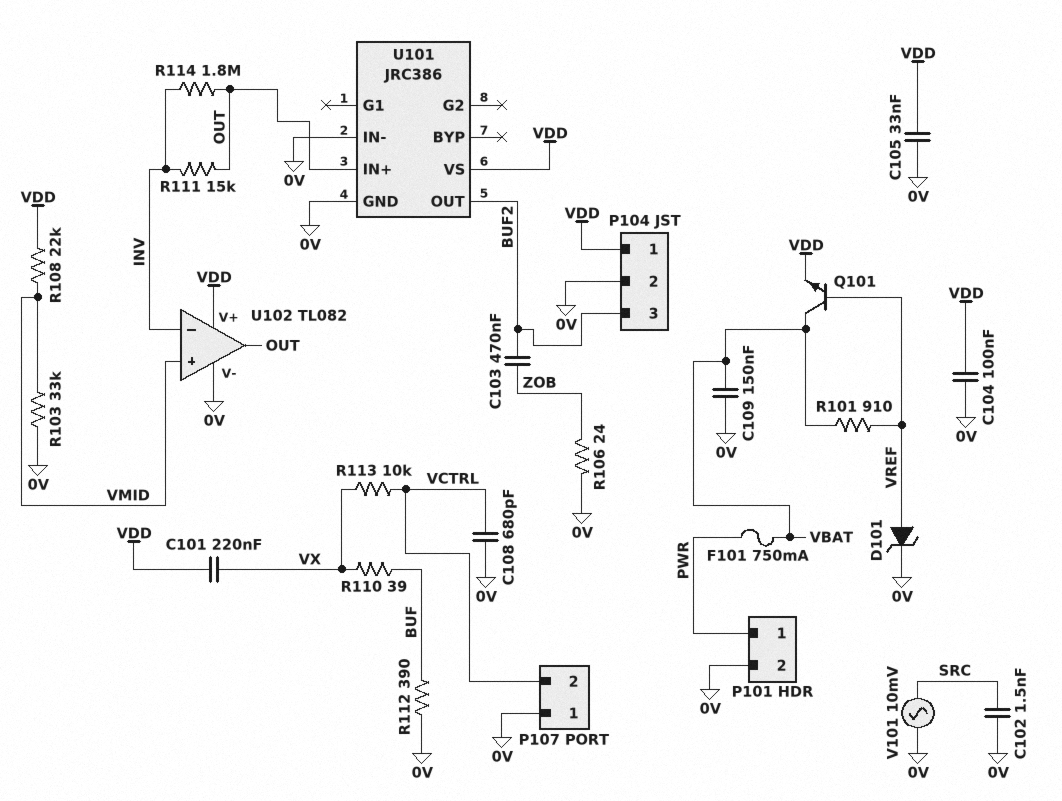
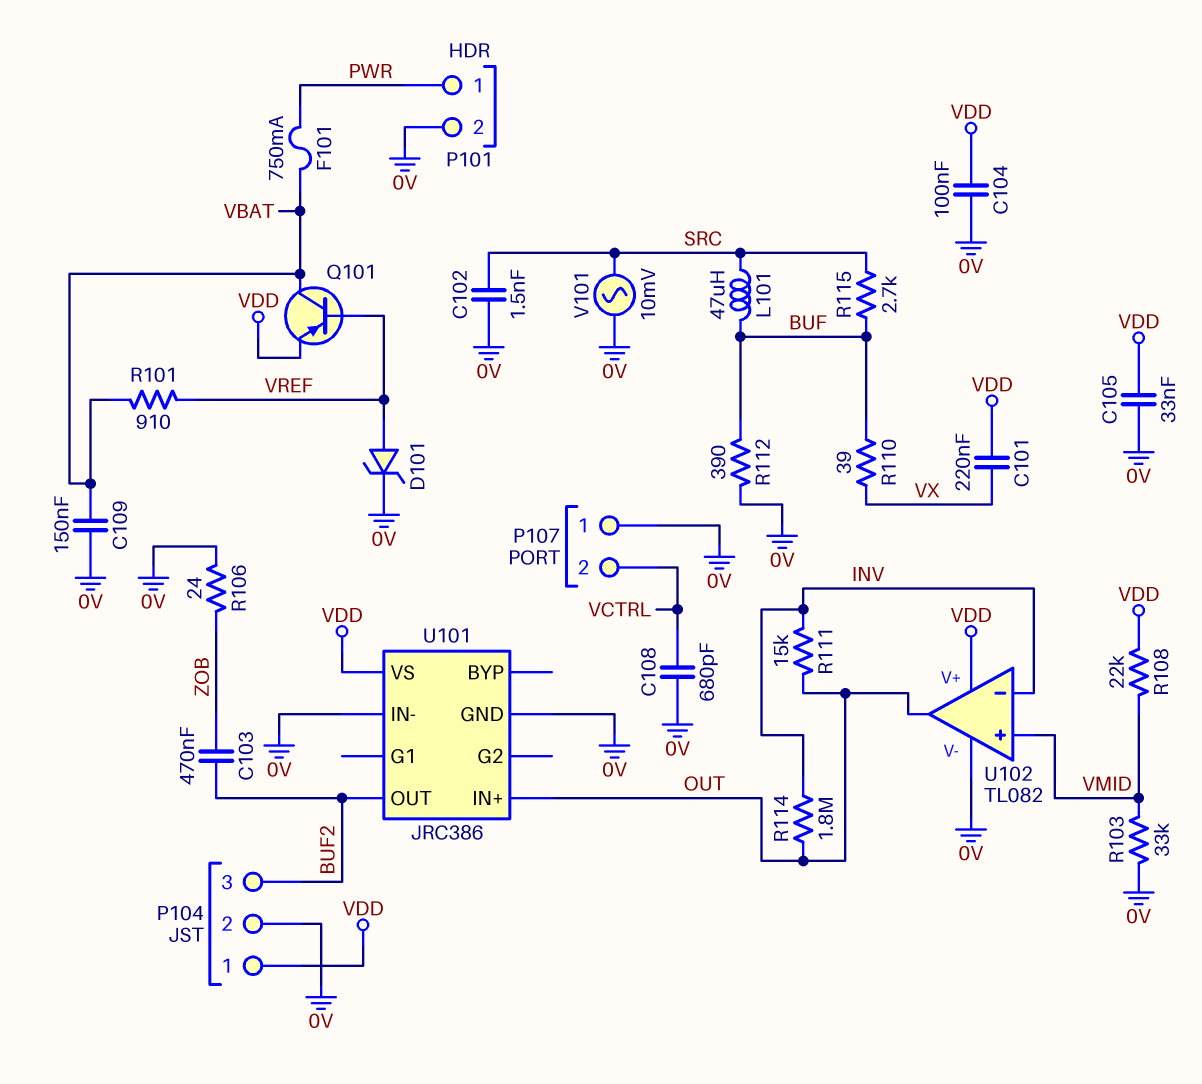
L101: none -> 47uH (BUF, SRC)
Q101: NPN (B VREF, C VBAT, E VDD) -> PNP (B VREF, C VBAT, E VDD)
R113: 10k (VCTRL, VX) -> none
R115: none -> 2.7k (BUF, SRC)

